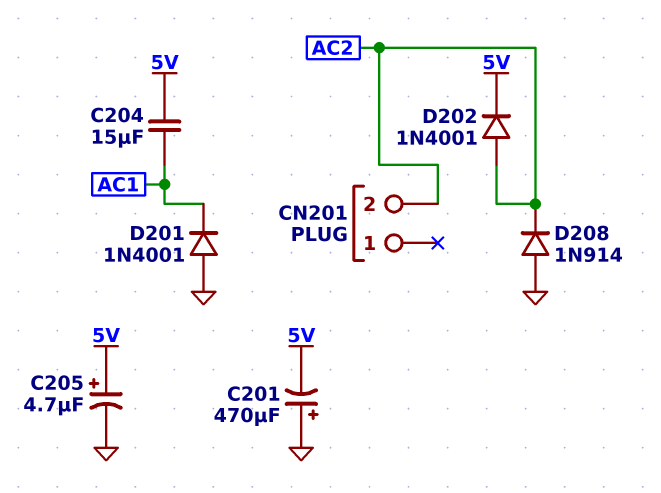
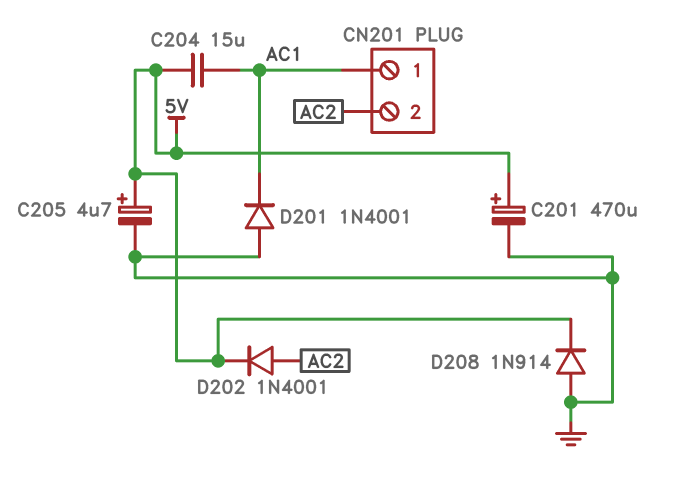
C201: 470uF (plus GND, minus 5V) -> 470uF (plus 5V, minus GND)
CN201 pin 1: none -> AC1
D208: diode 1N914 (A GND, K AC2) -> diode 1N914 (A GND, K 5V)

